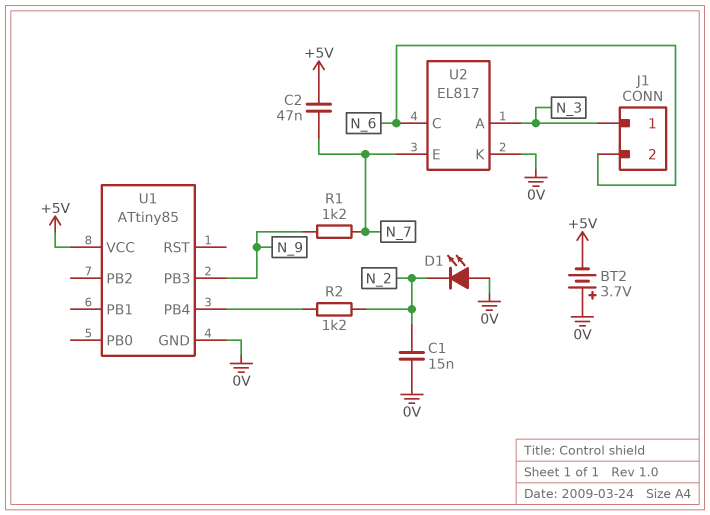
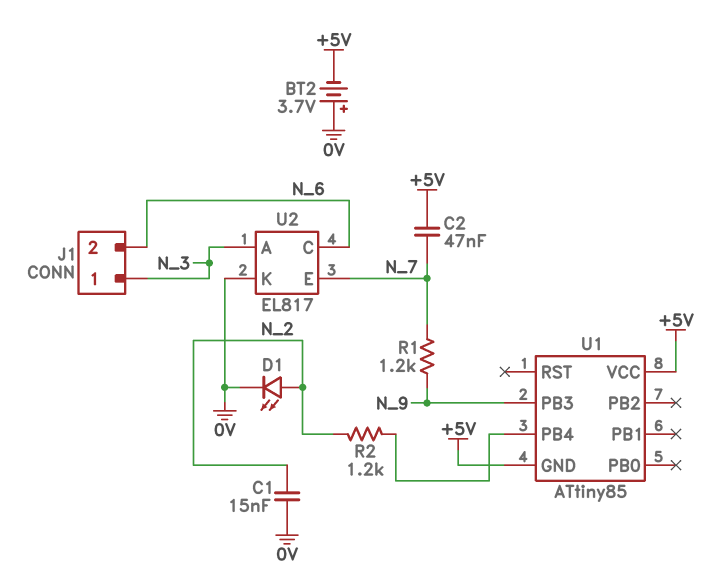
D1: LED (A 0V, K N_2) -> LED (A N_2, K 0V)
U1 pin GND: 0V -> +5V

